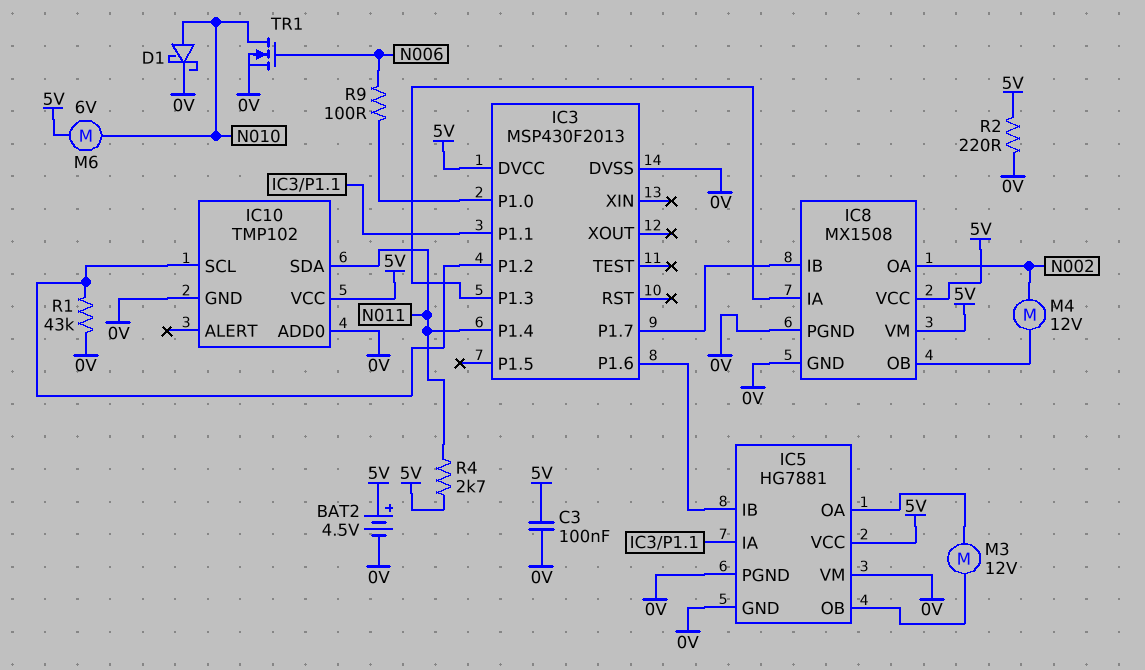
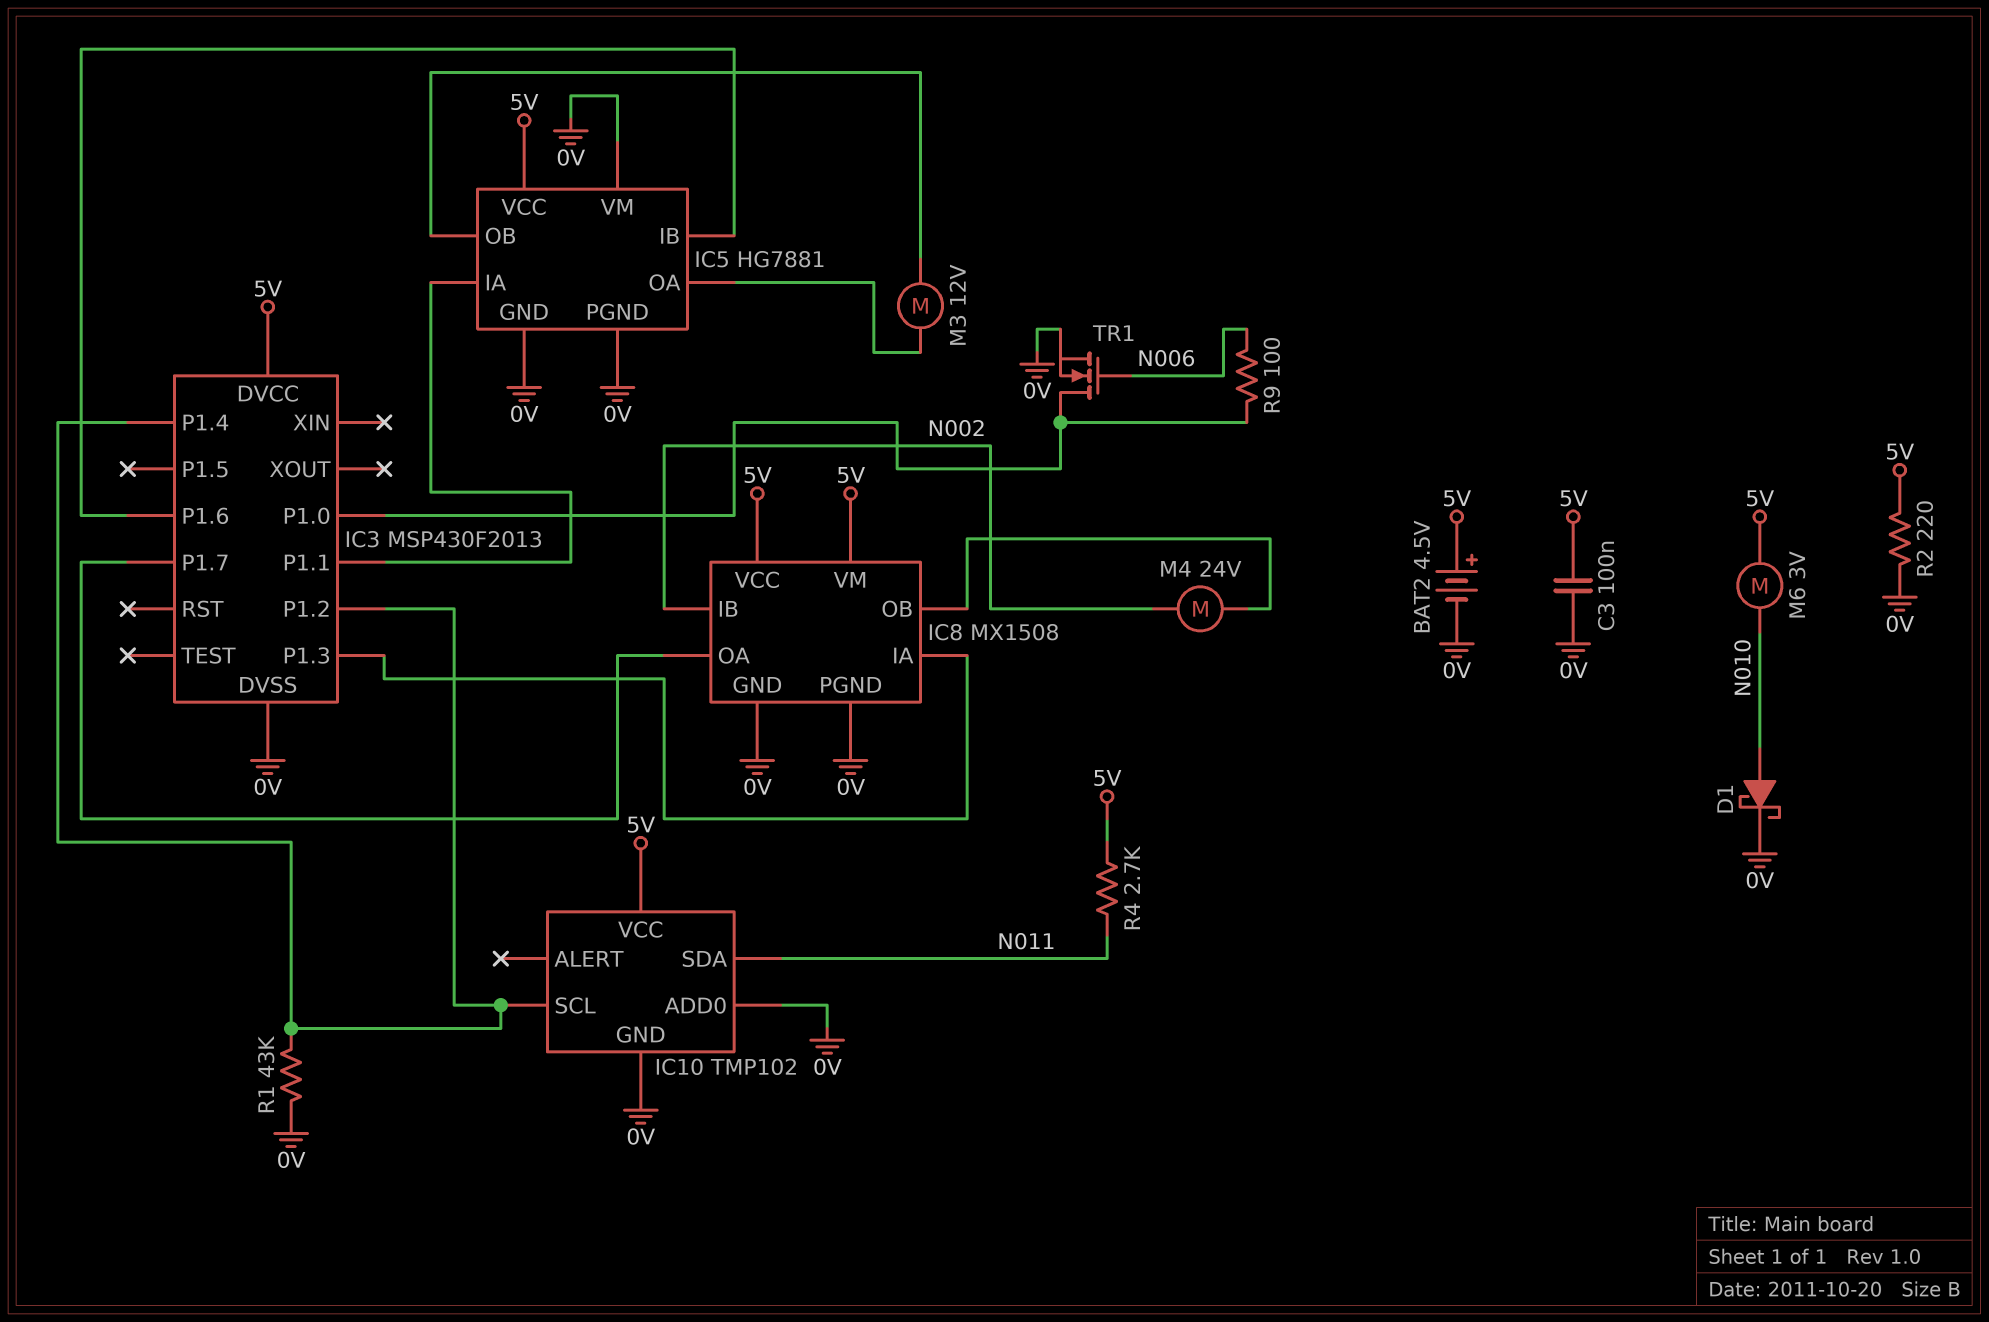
IC3 pin P1.4: N011 -> IC3/P1.2
IC8 pin IB: IC3/P1.7 -> N002
IC8 pin OA: N002 -> IC3/P1.7
M4: motor 12V (IC8/OB, N002) -> motor 24V (IC8/OB, N002)
M6: motor 6V (5V, N010) -> motor 3V (5V, N010)
TR1: NMOS (G N006, D N010, S 0V) -> NMOS (G N006, D IC3/P1.0, S 0V)

